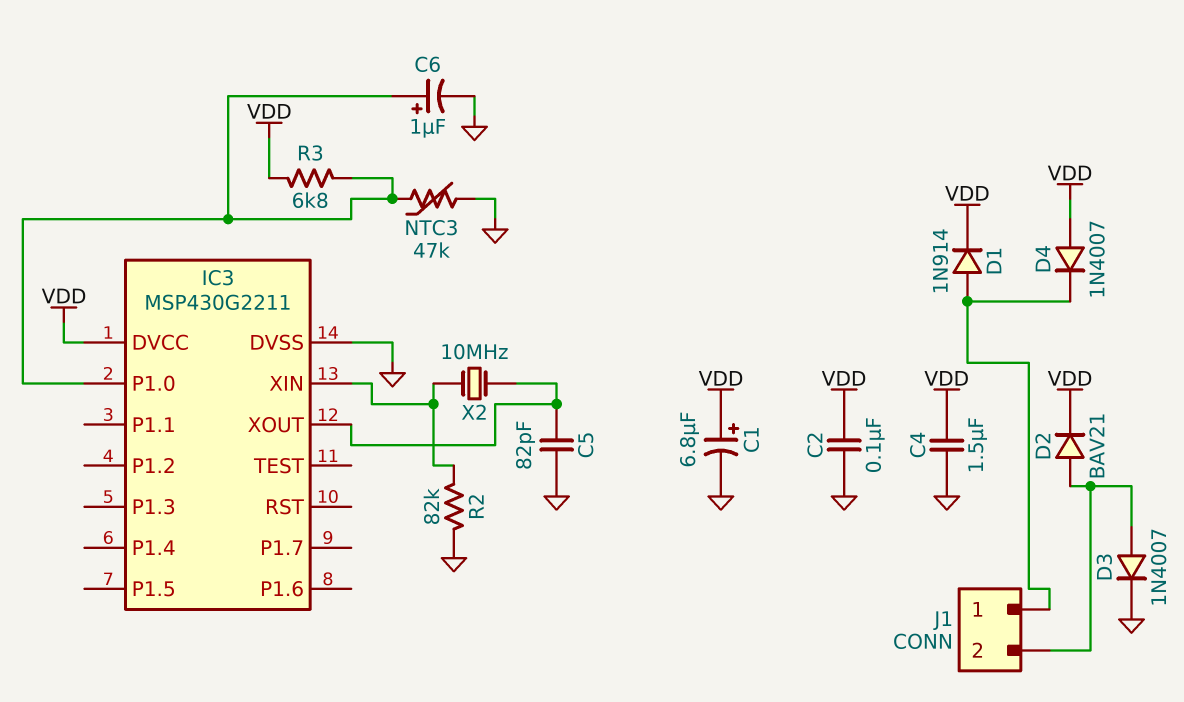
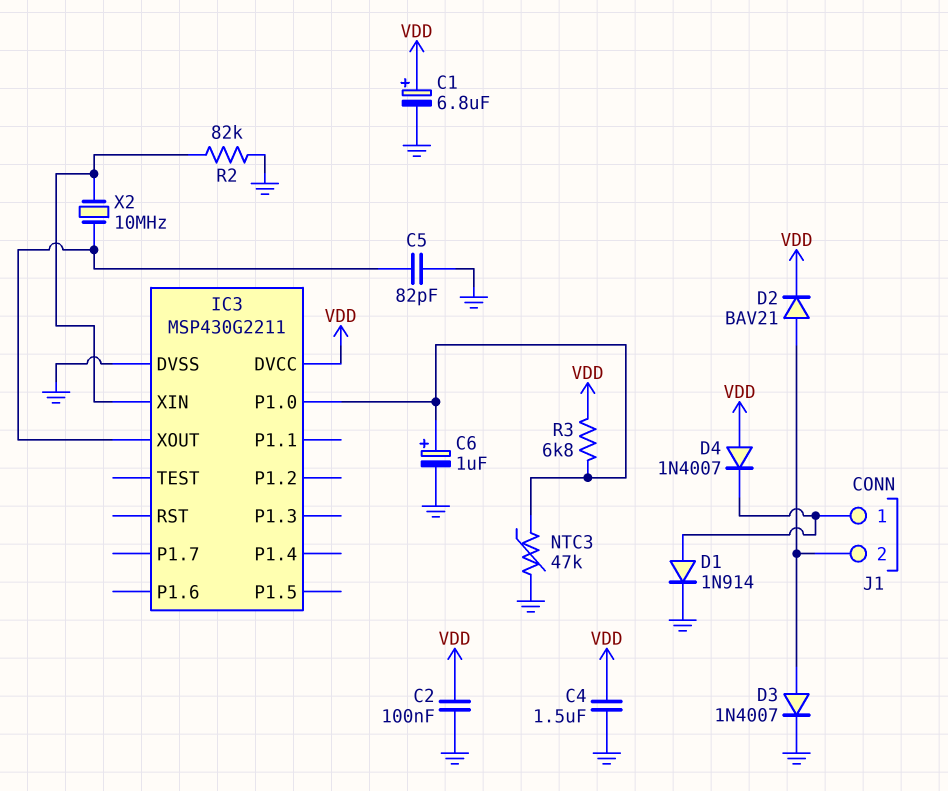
D1: diode 1N914 (A J1/1, K VDD) -> diode 1N914 (A J1/1, K GND)

